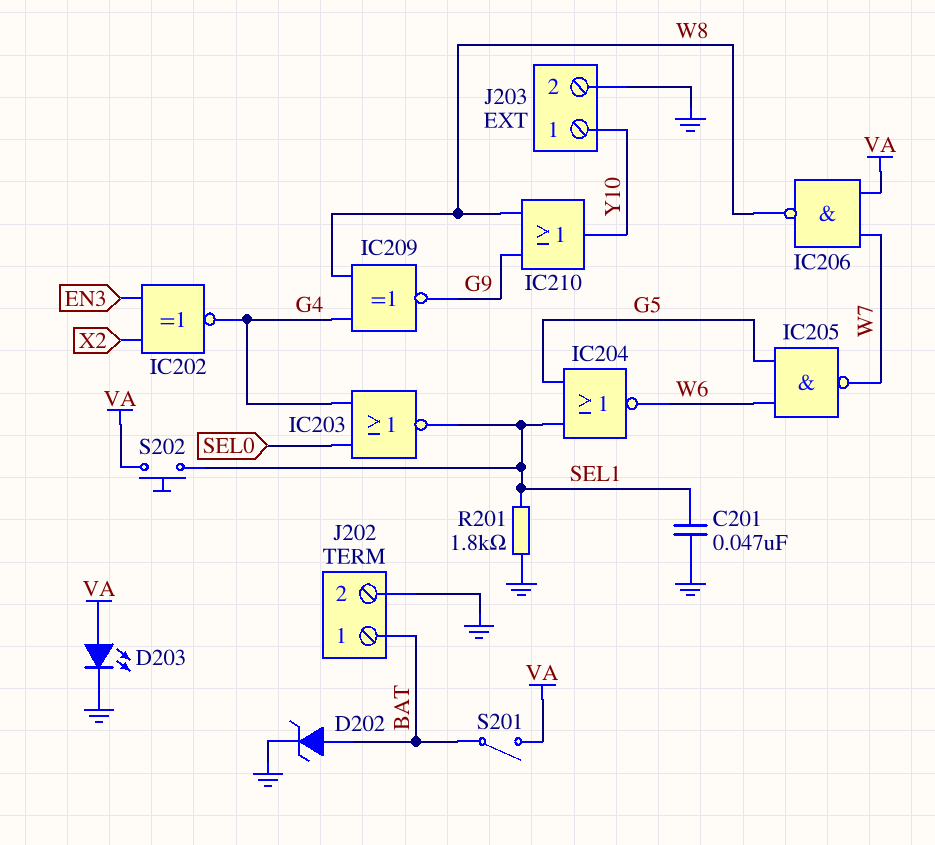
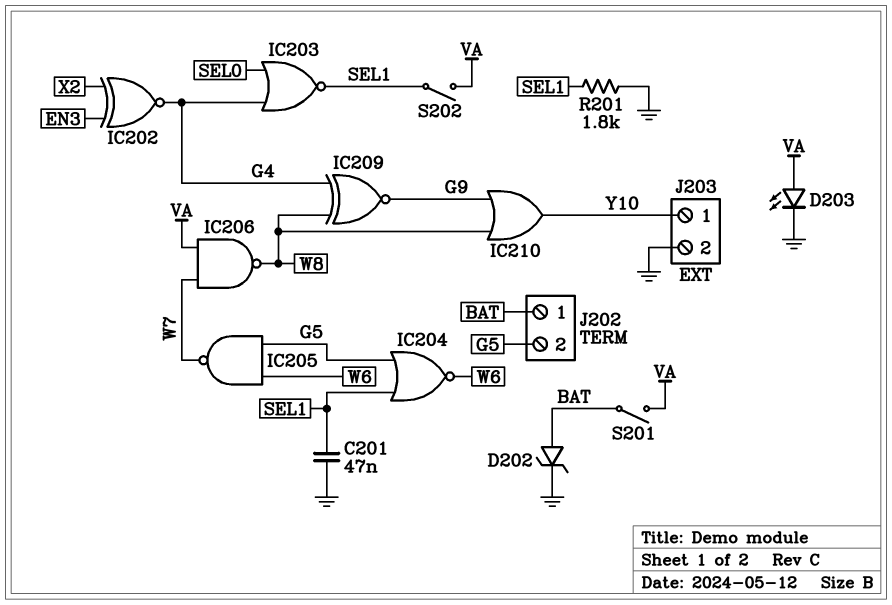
J202 pin 2: GND -> G5
S202: button (SEL1, VA) -> switch (SEL1, VA)

